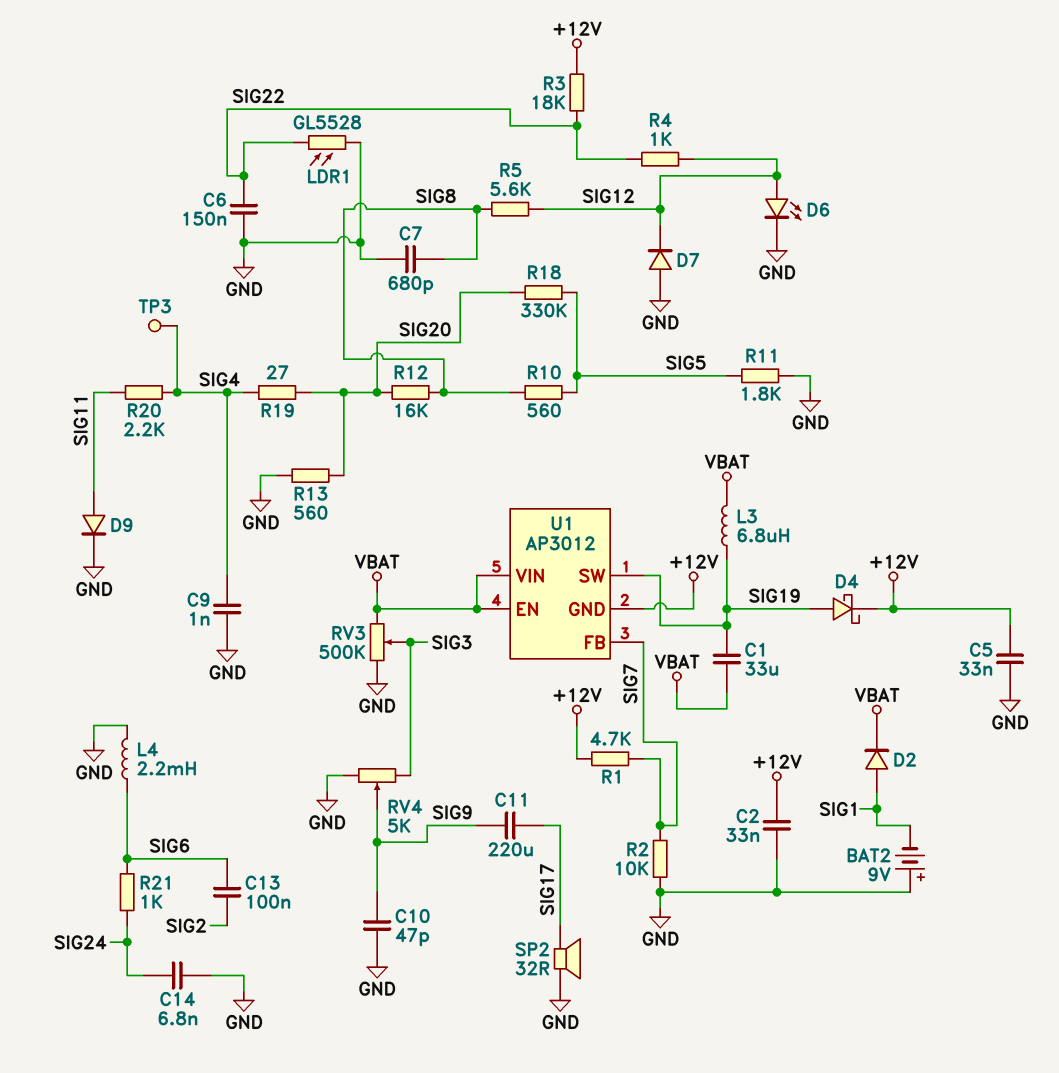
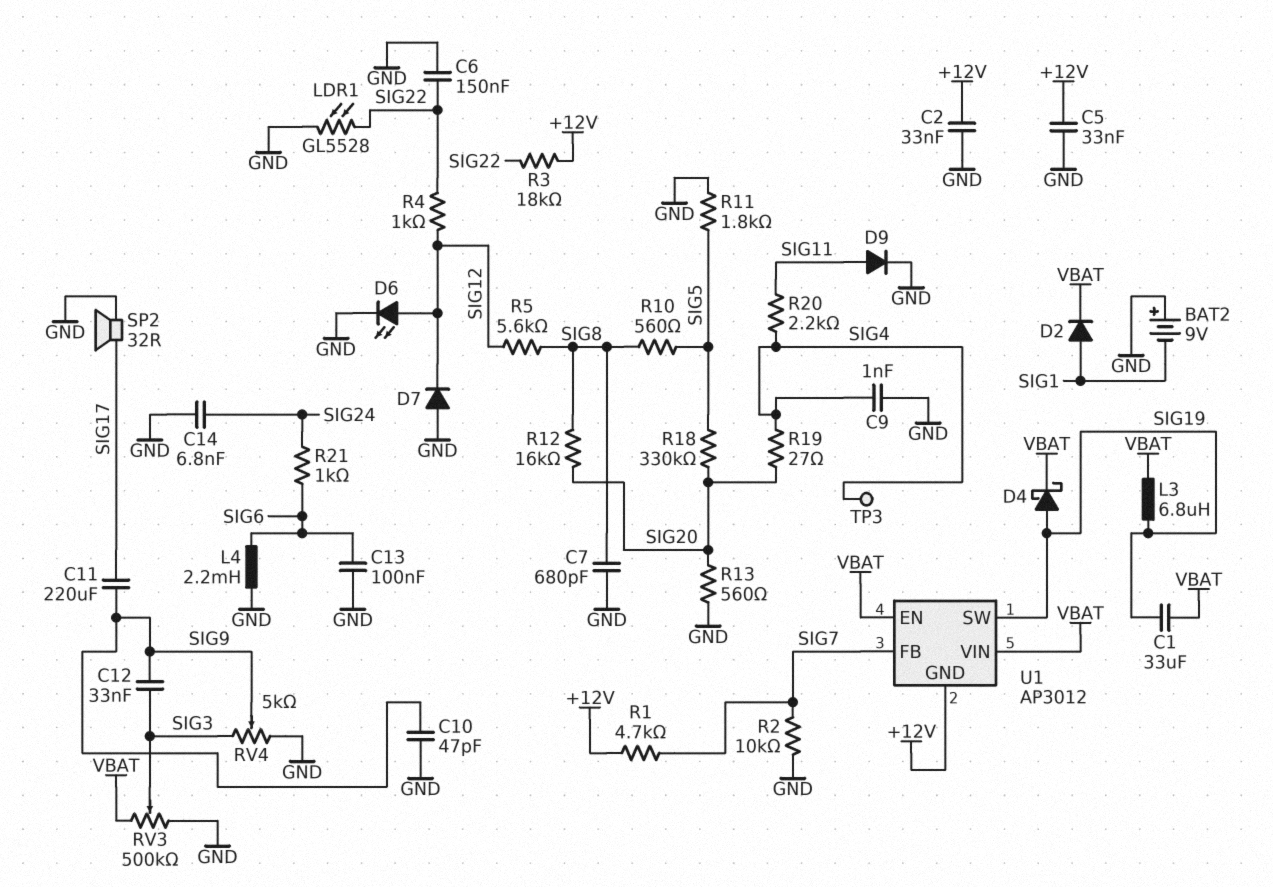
C12: none -> 33nF (SIG3, SIG9)
C13: 100nF (SIG2, SIG6) -> 100nF (GND, SIG6)
D4: schottky (A SIG19, K +12V) -> schottky (A SIG19, K VBAT)

